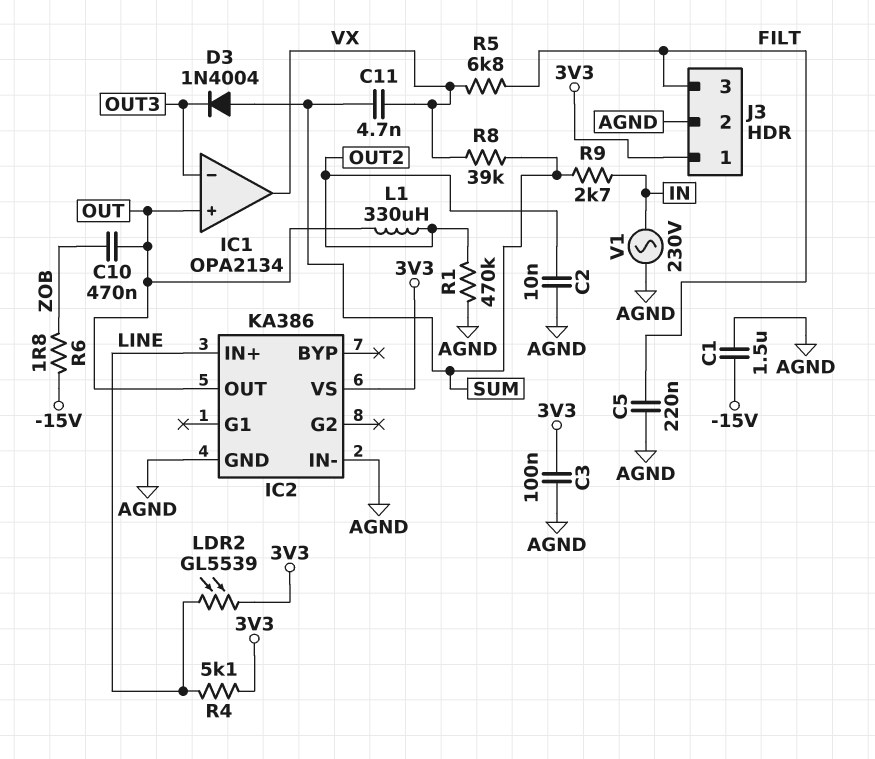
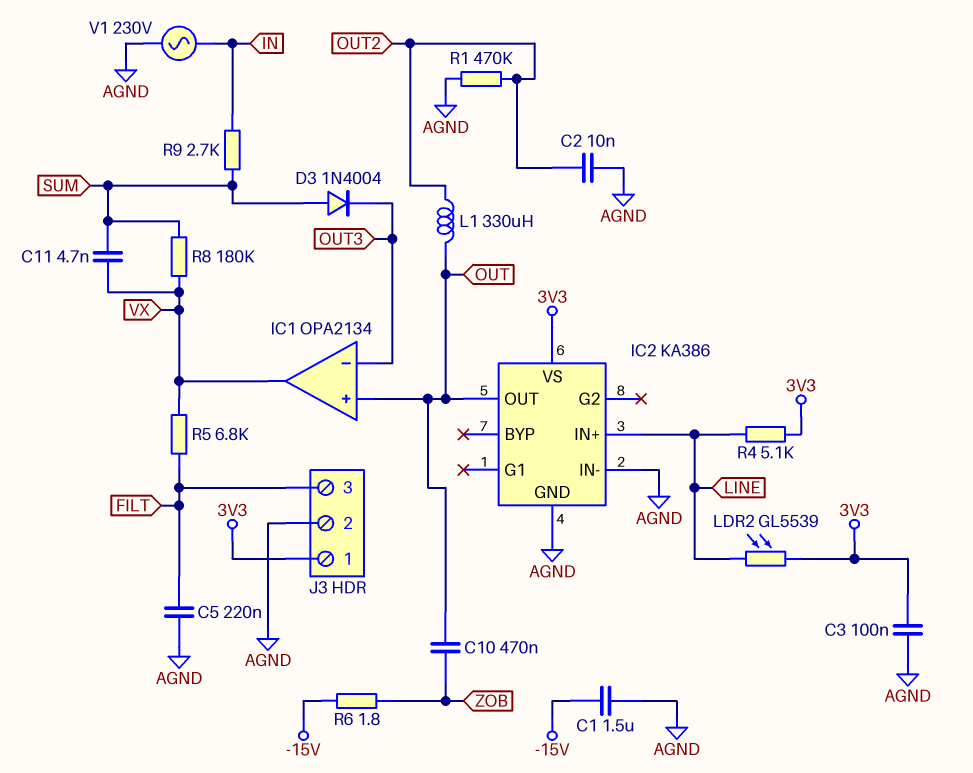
R8: 39k (SUM, VX) -> 180k (SUM, VX)

